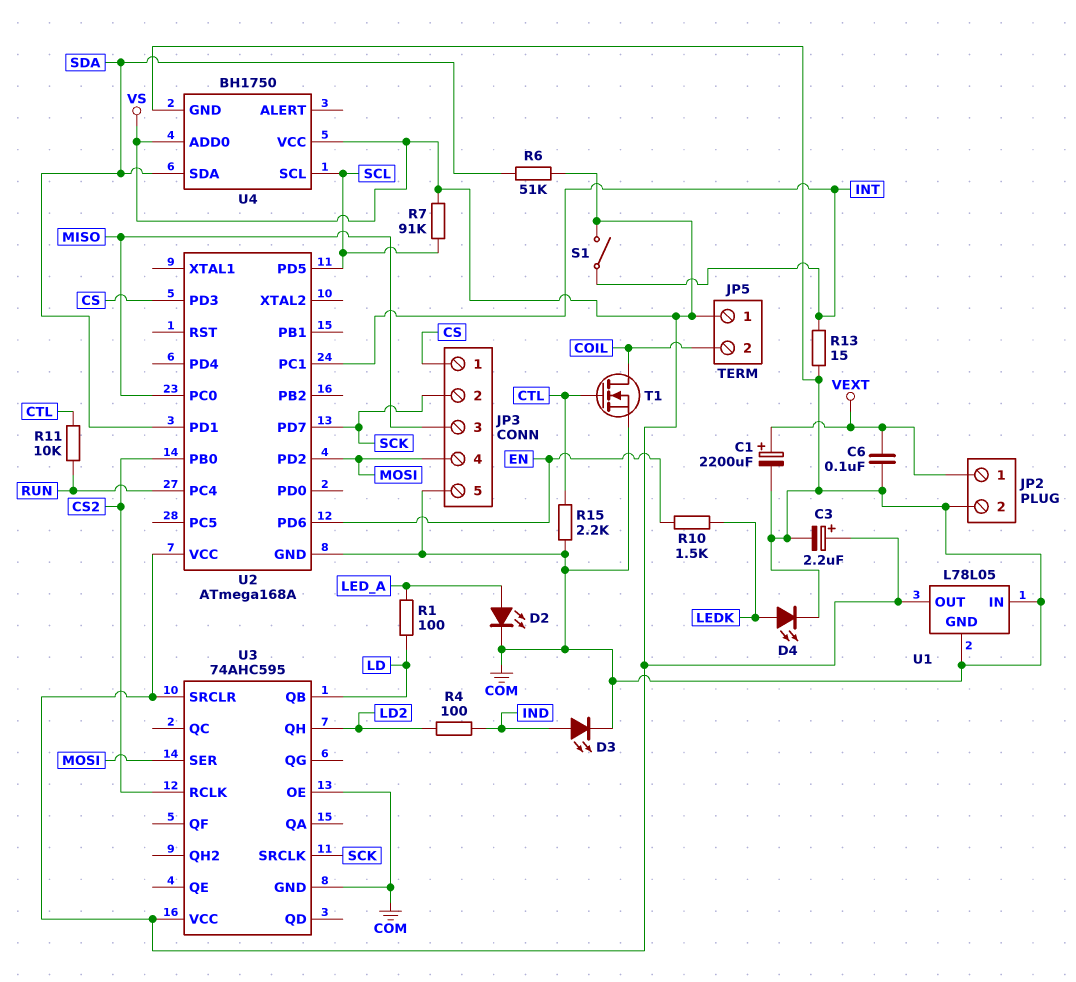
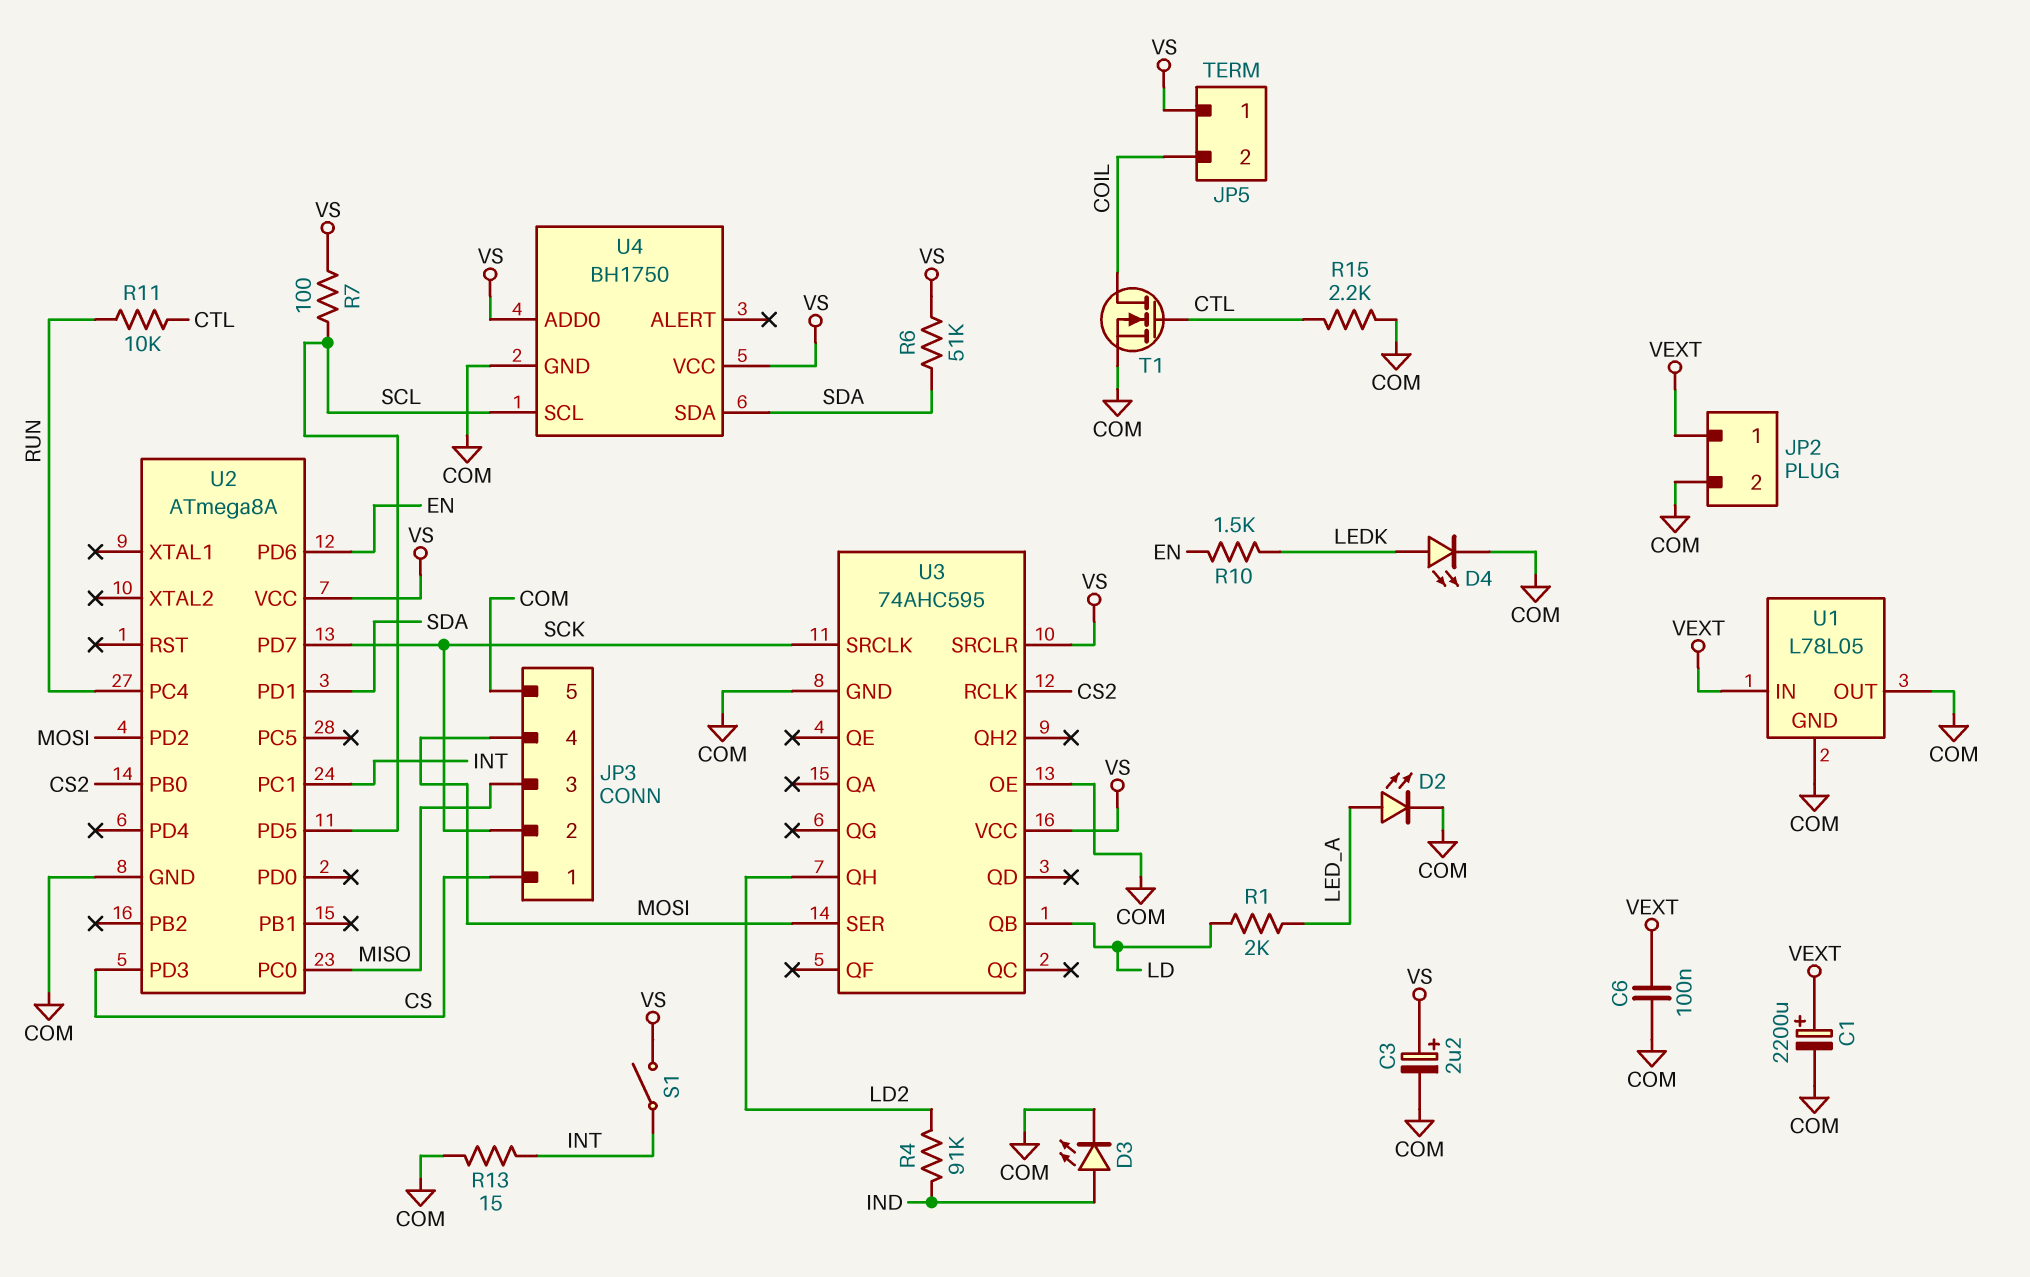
R1: 100 (LD, LED_A) -> 2k (LD, LED_A)
R4: 100 (IND, LD2) -> 91k (IND, LD2)
R7: 91k (SCL, VS) -> 100 (SCL, VS)
U1 pin IN: COM -> VEXT
U1 pin OUT: VS -> COM
U2: ATmega168A -> ATmega8A

